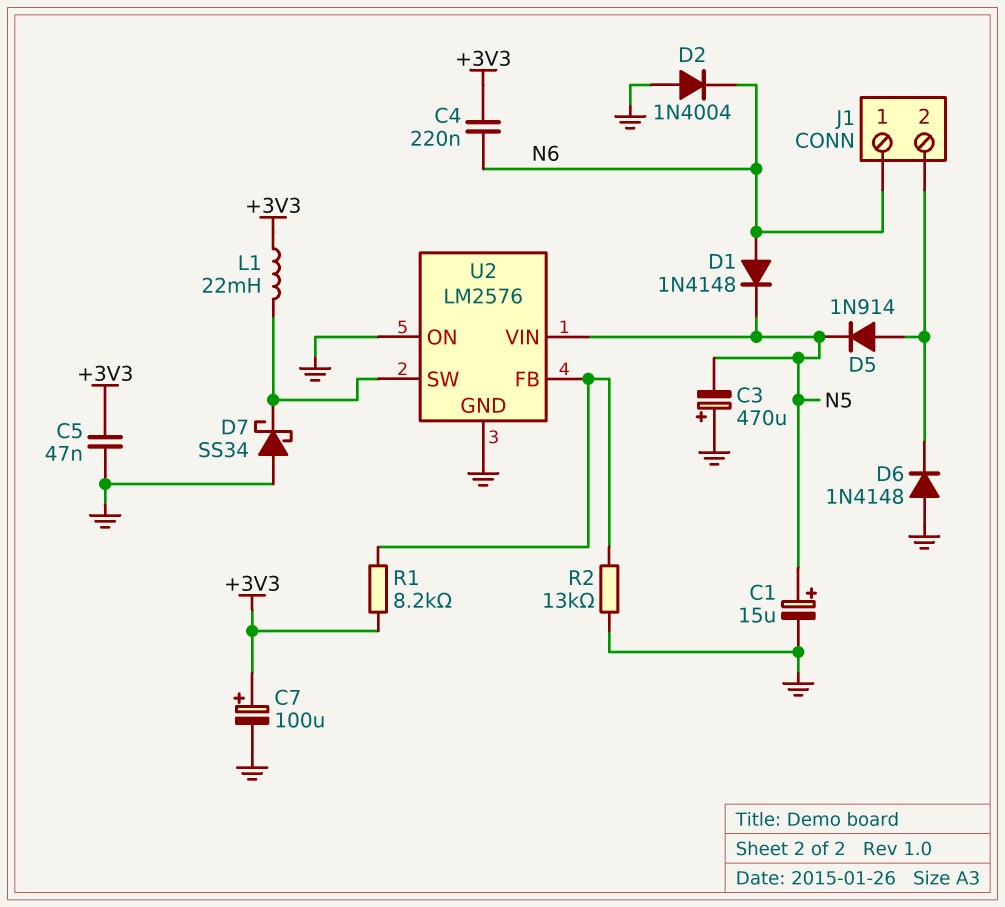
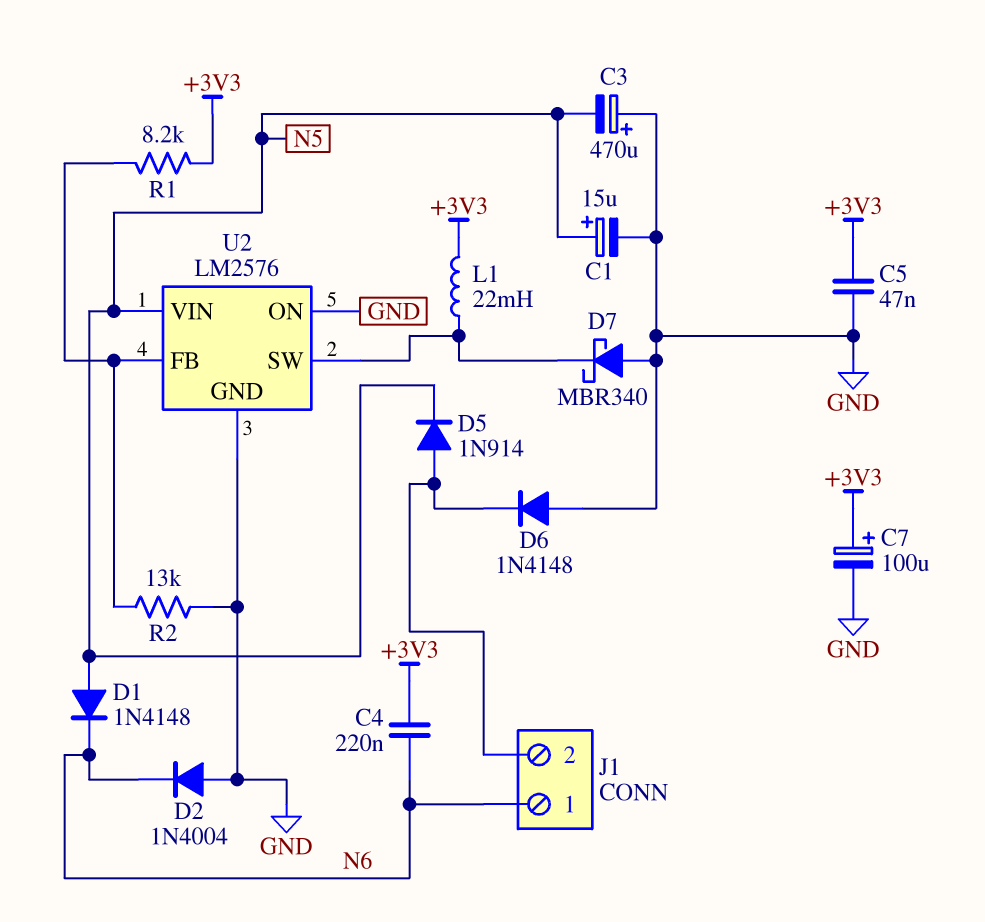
D1: diode 1N4148 (A N6, K N5) -> diode 1N4148 (A N5, K N6)
D7: schottky SS34 (A GND, K U2/SW) -> schottky MBR340 (A GND, K U2/SW)

